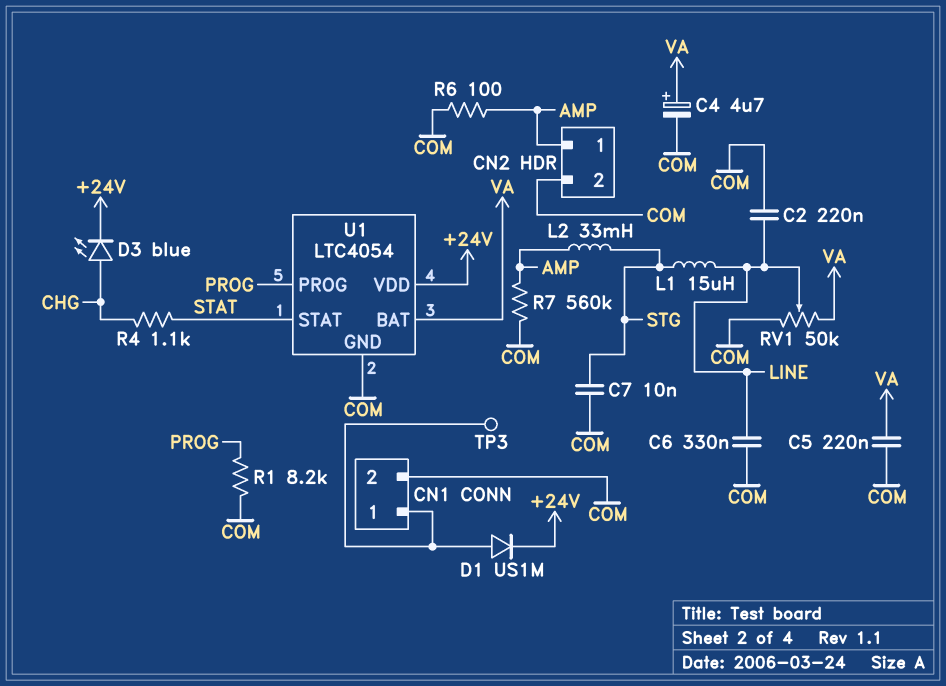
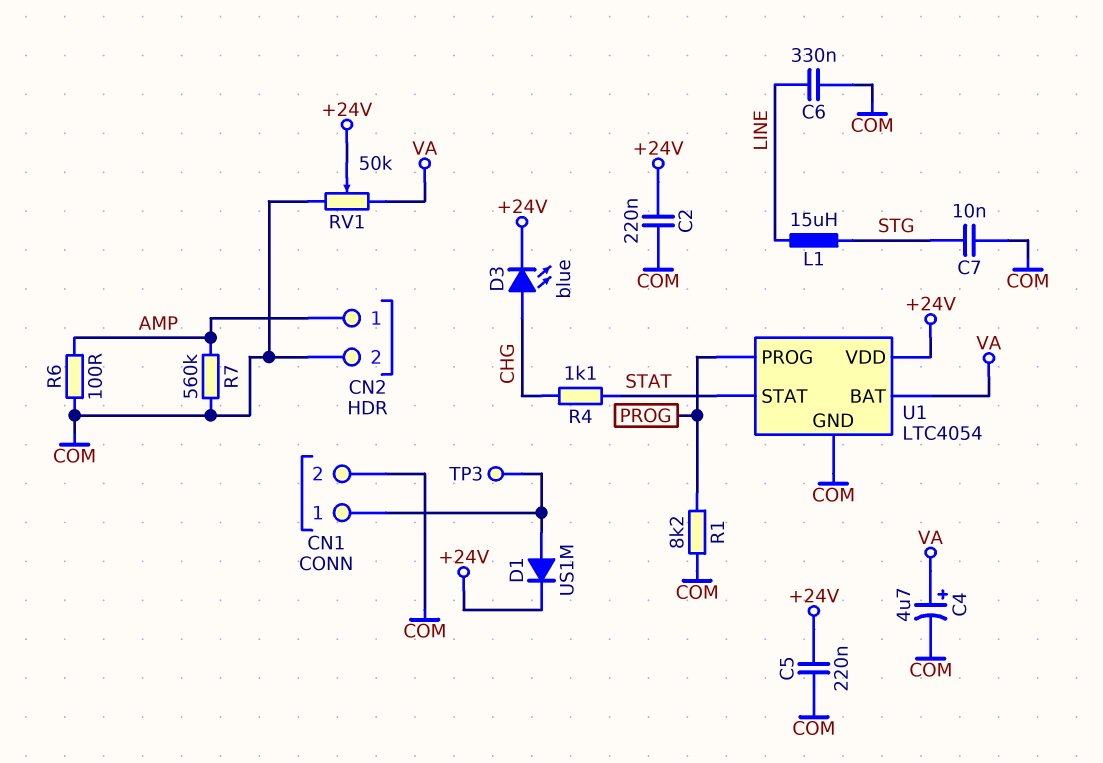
C2: 220nF (COM, LINE) -> 220nF (+24V, COM)
C5: 220nF (COM, VA) -> 220nF (+24V, COM)
L2: 33mH (AMP, STG) -> none
RV1: 50k (COM, VA, wiper LINE) -> 50k (COM, VA, wiper +24V)

